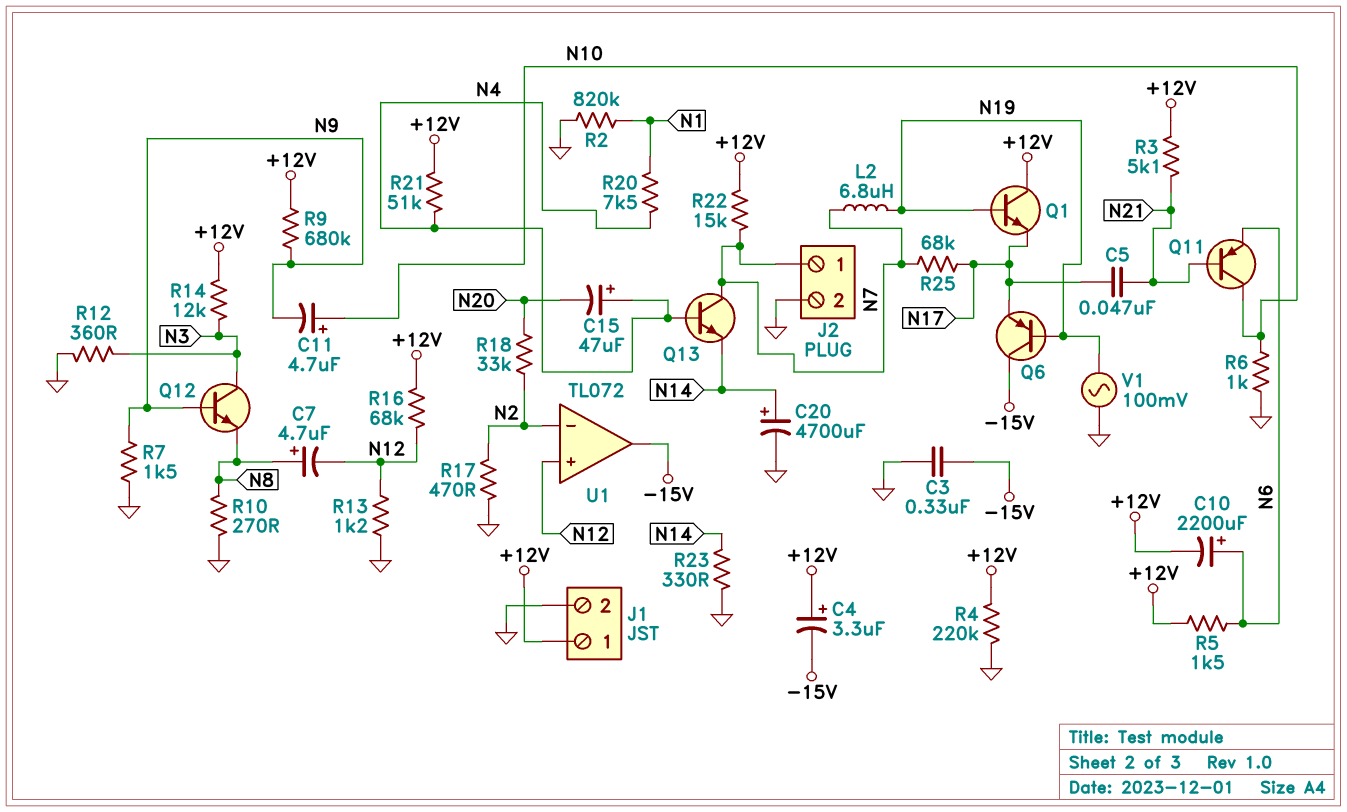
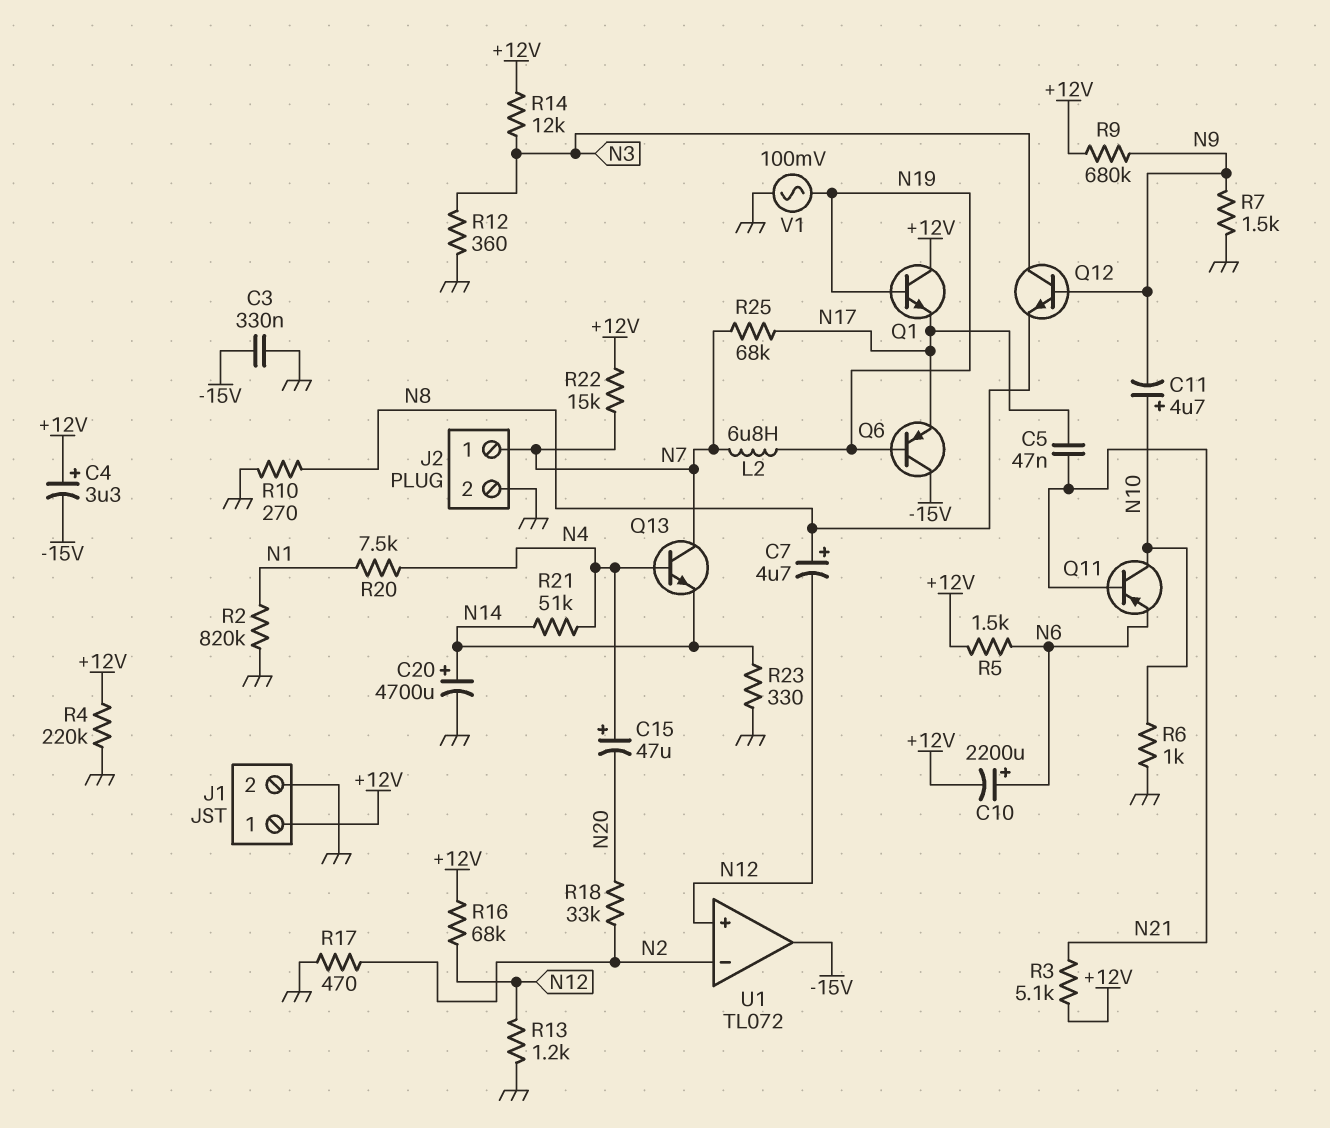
R21: 51k (+12V, N4) -> 51k (N4, N14)

